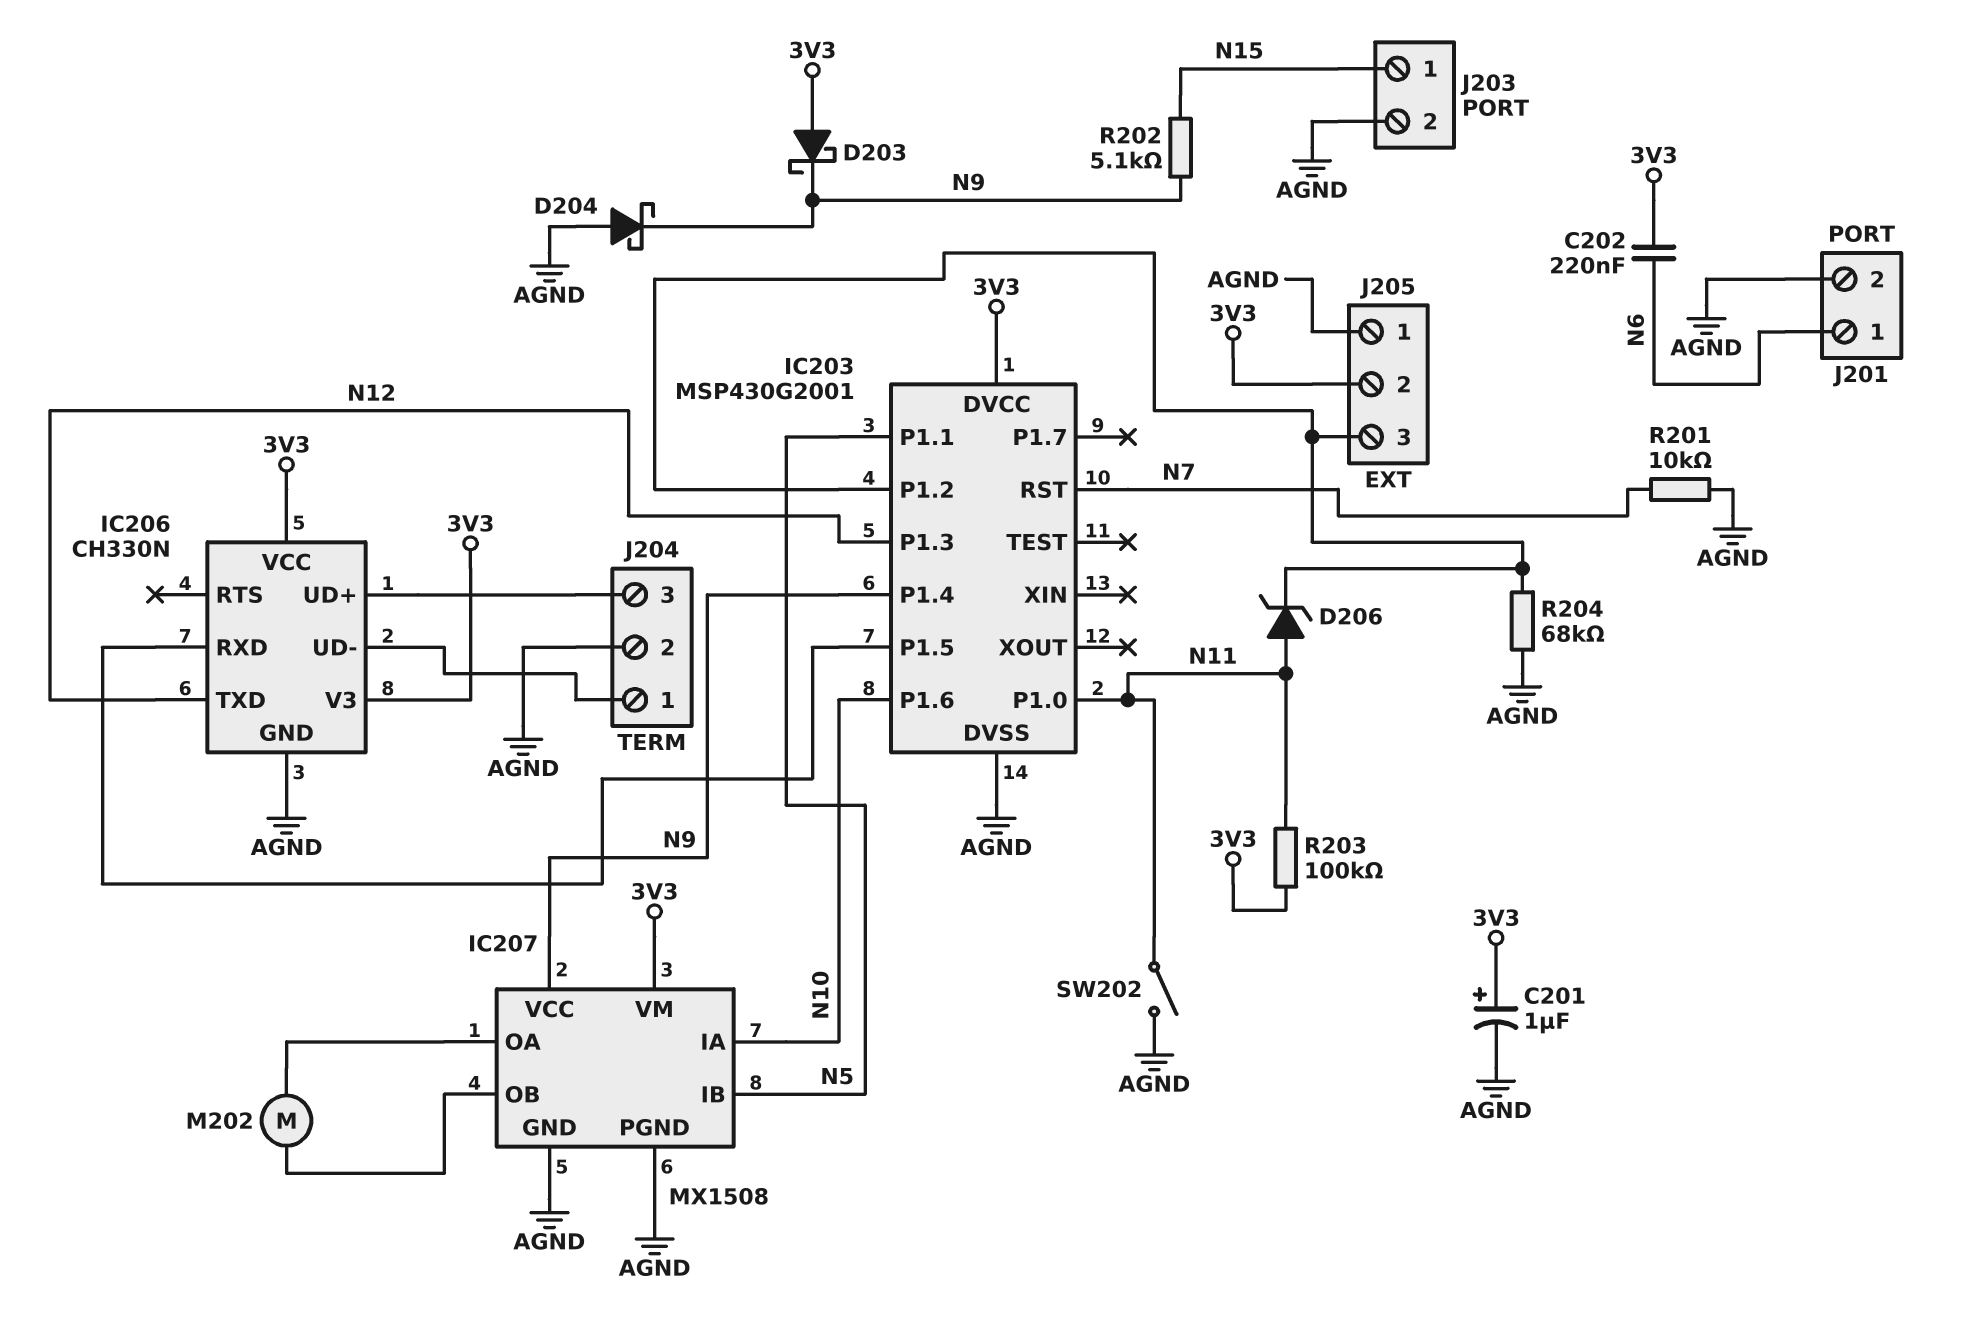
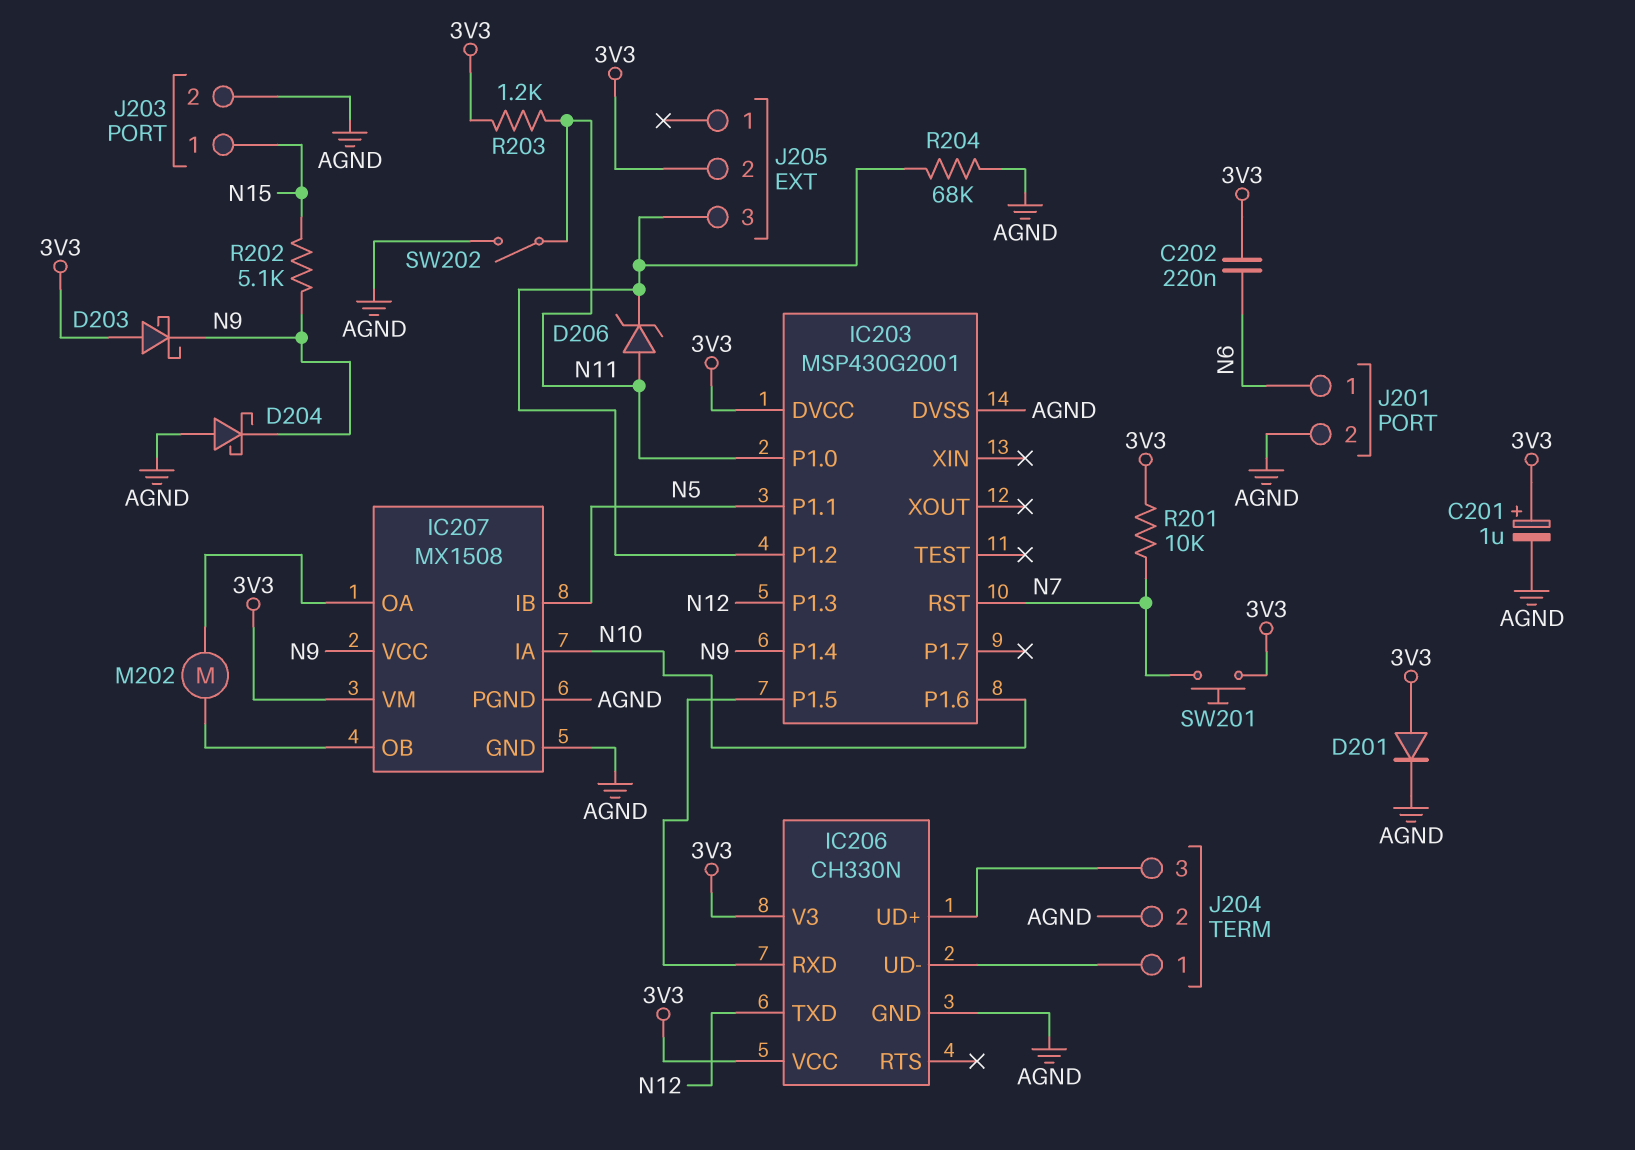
D201: none -> diode (A 3V3, K AGND)
J205 pin 1: AGND -> none
R201: 10k (AGND, N7) -> 10k (3V3, N7)
R203: 100k (3V3, N11) -> 1.2k (3V3, N11)
SW201: none -> button (3V3, N7)

